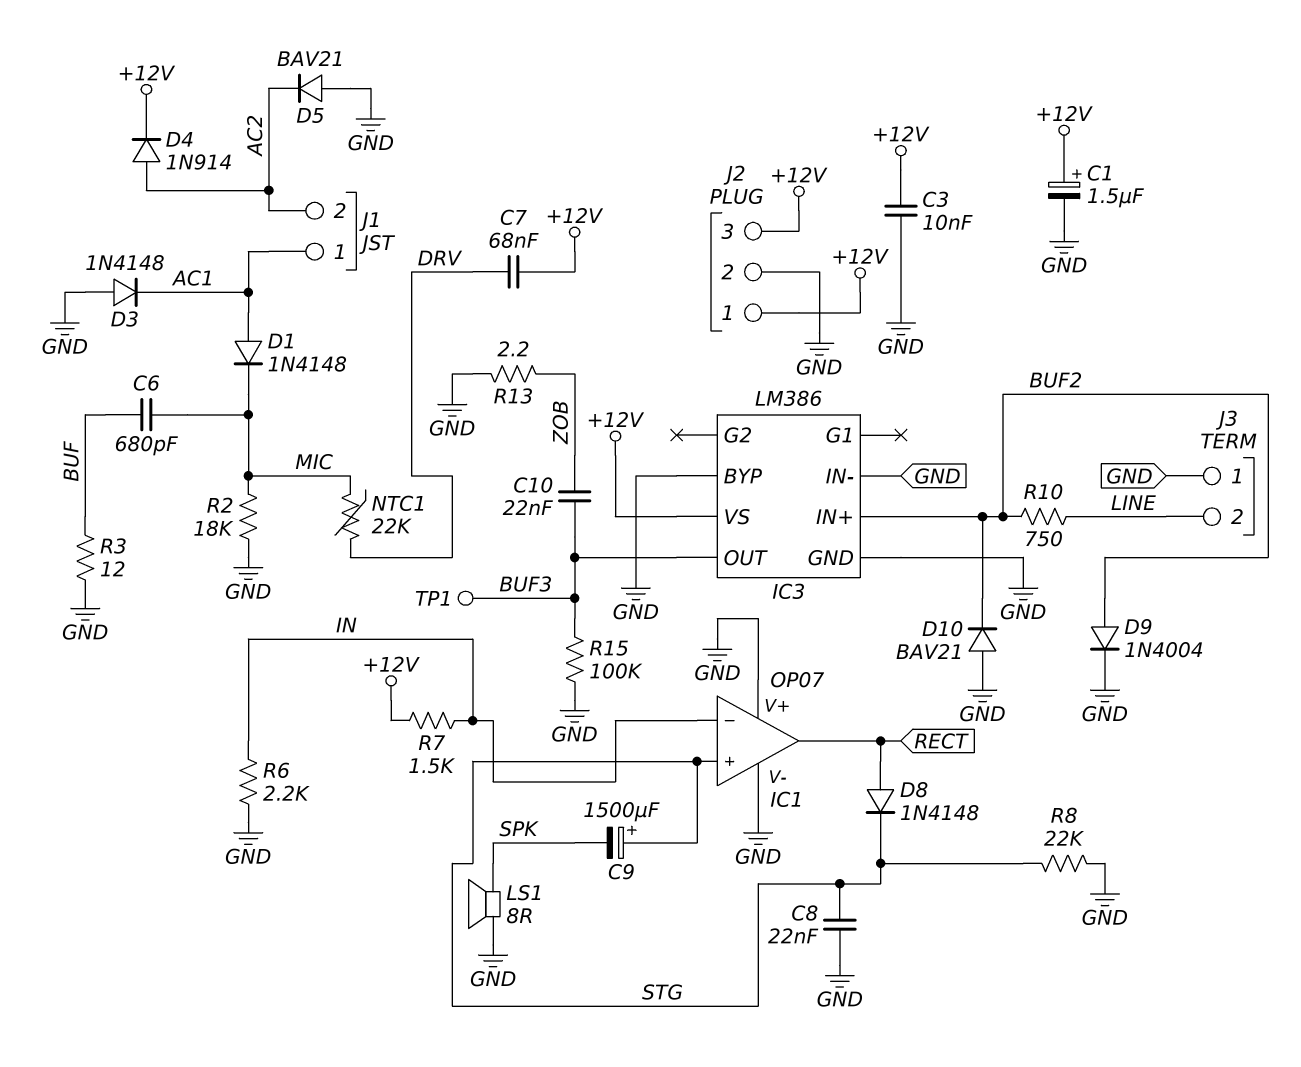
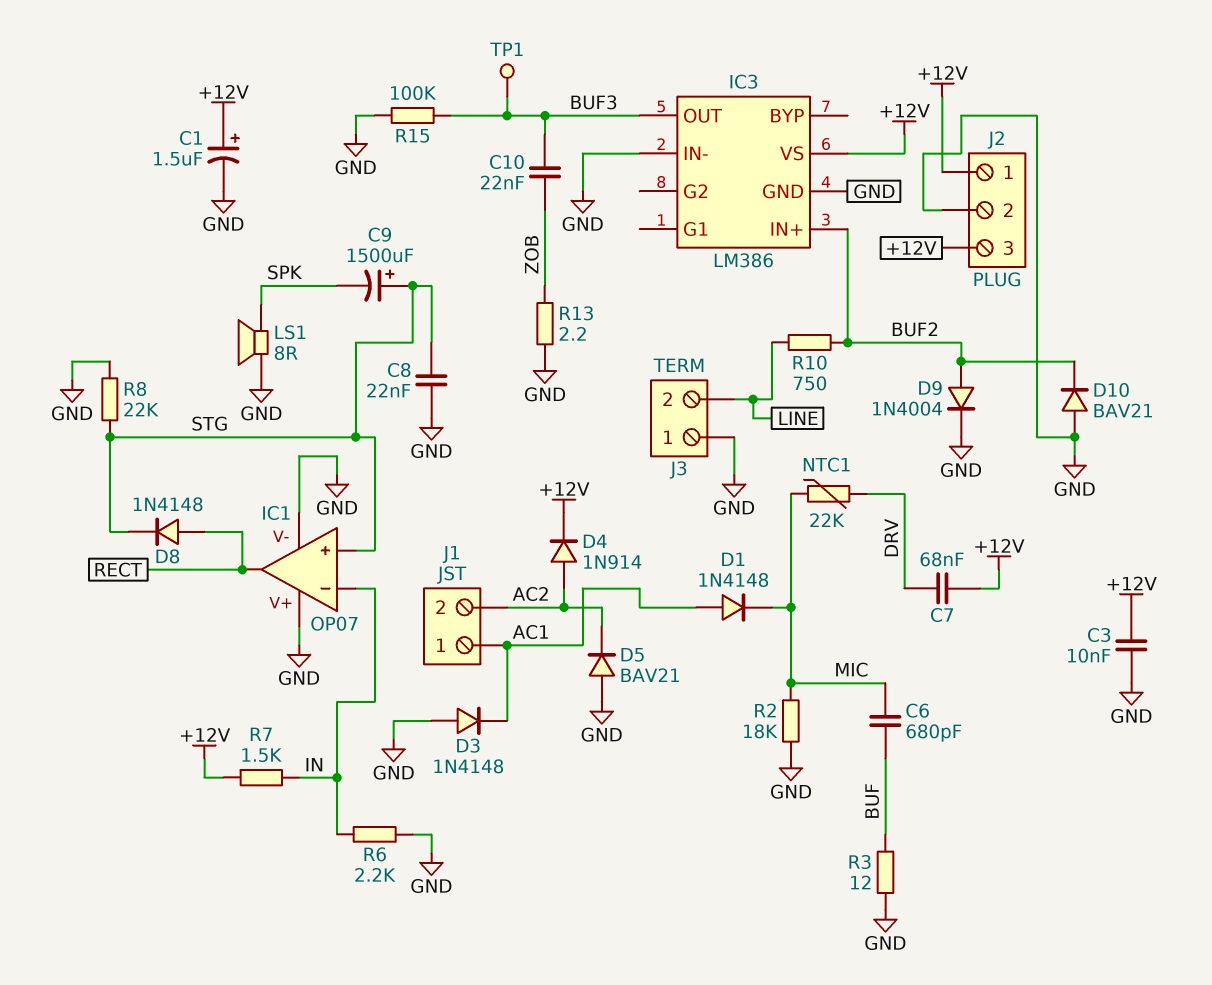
IC3 pin BYP: GND -> none

